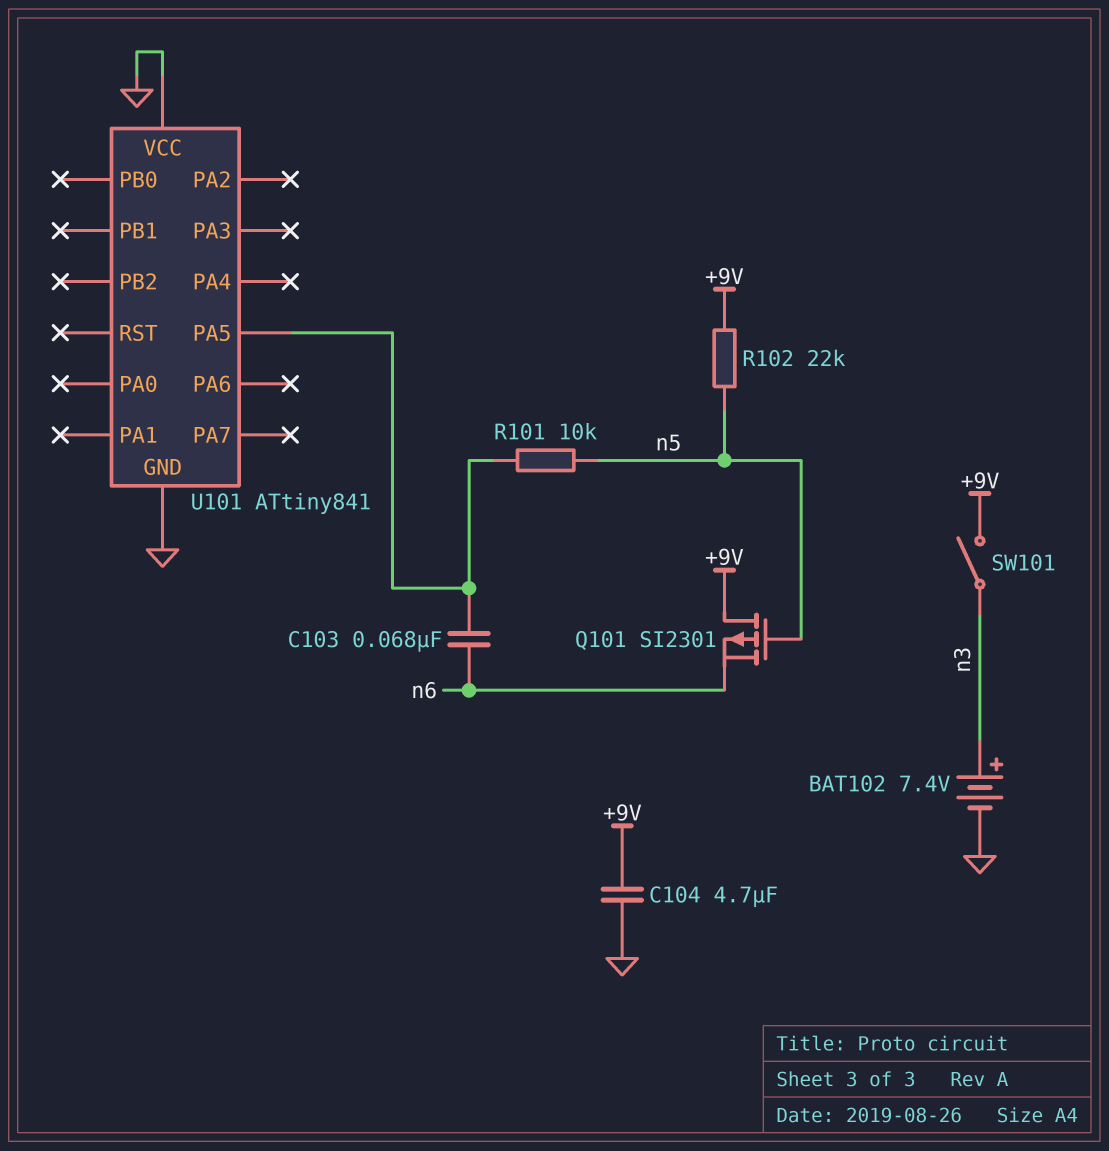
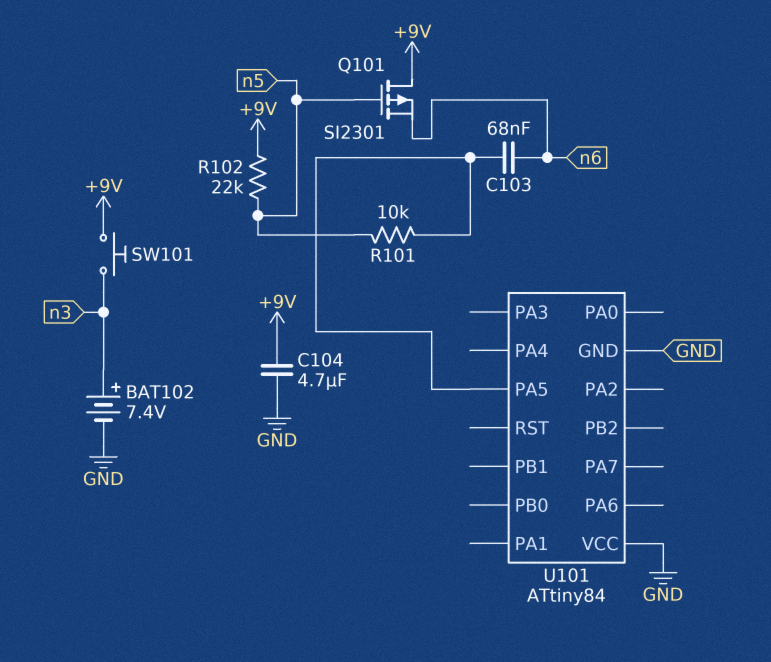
SW101: switch (+9V, n3) -> button (+9V, n3)
U101: ATtiny841 -> ATtiny84

